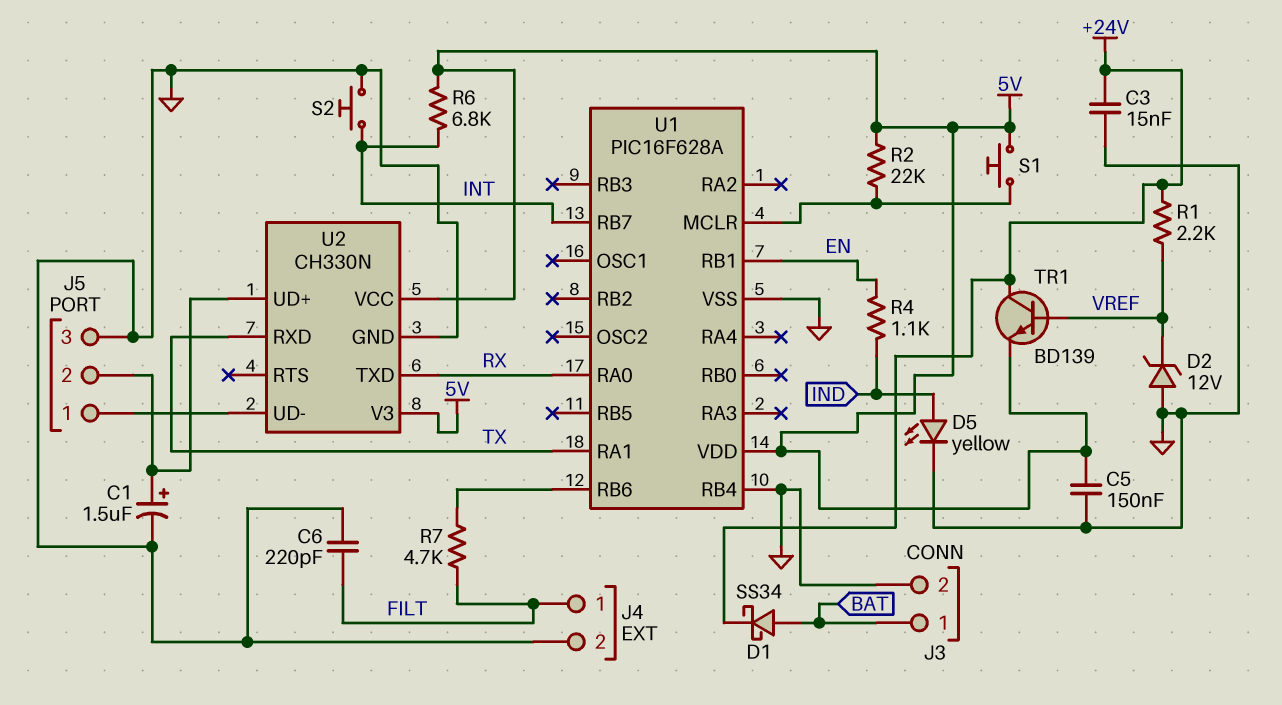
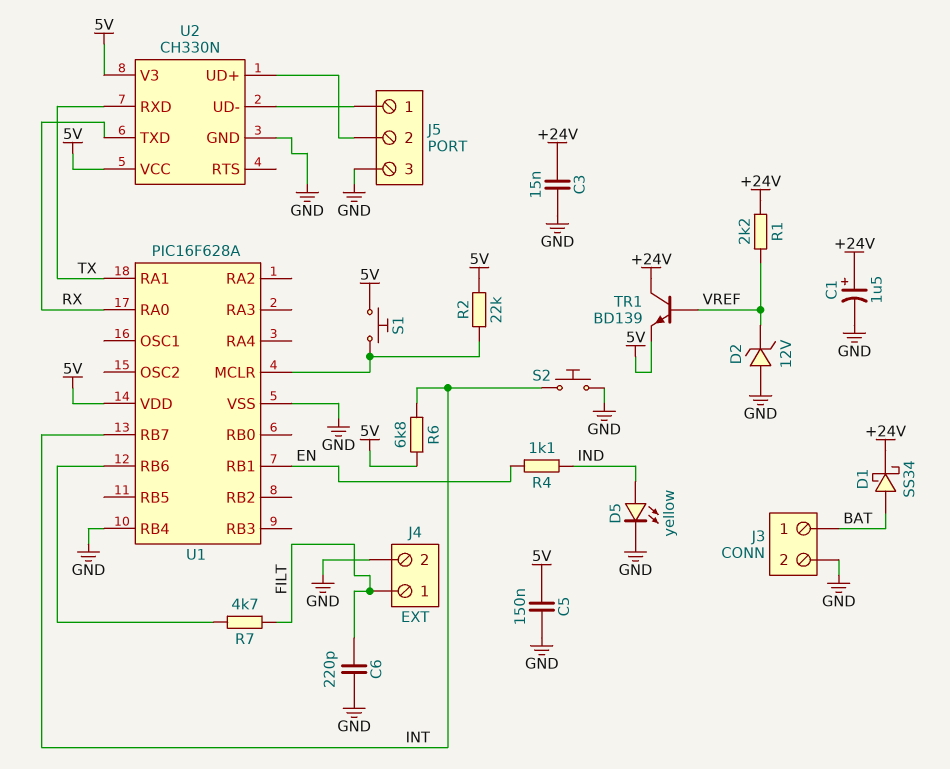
C1: 1.5uF (plus J5/2, minus GND) -> 1.5uF (plus +24V, minus GND)

